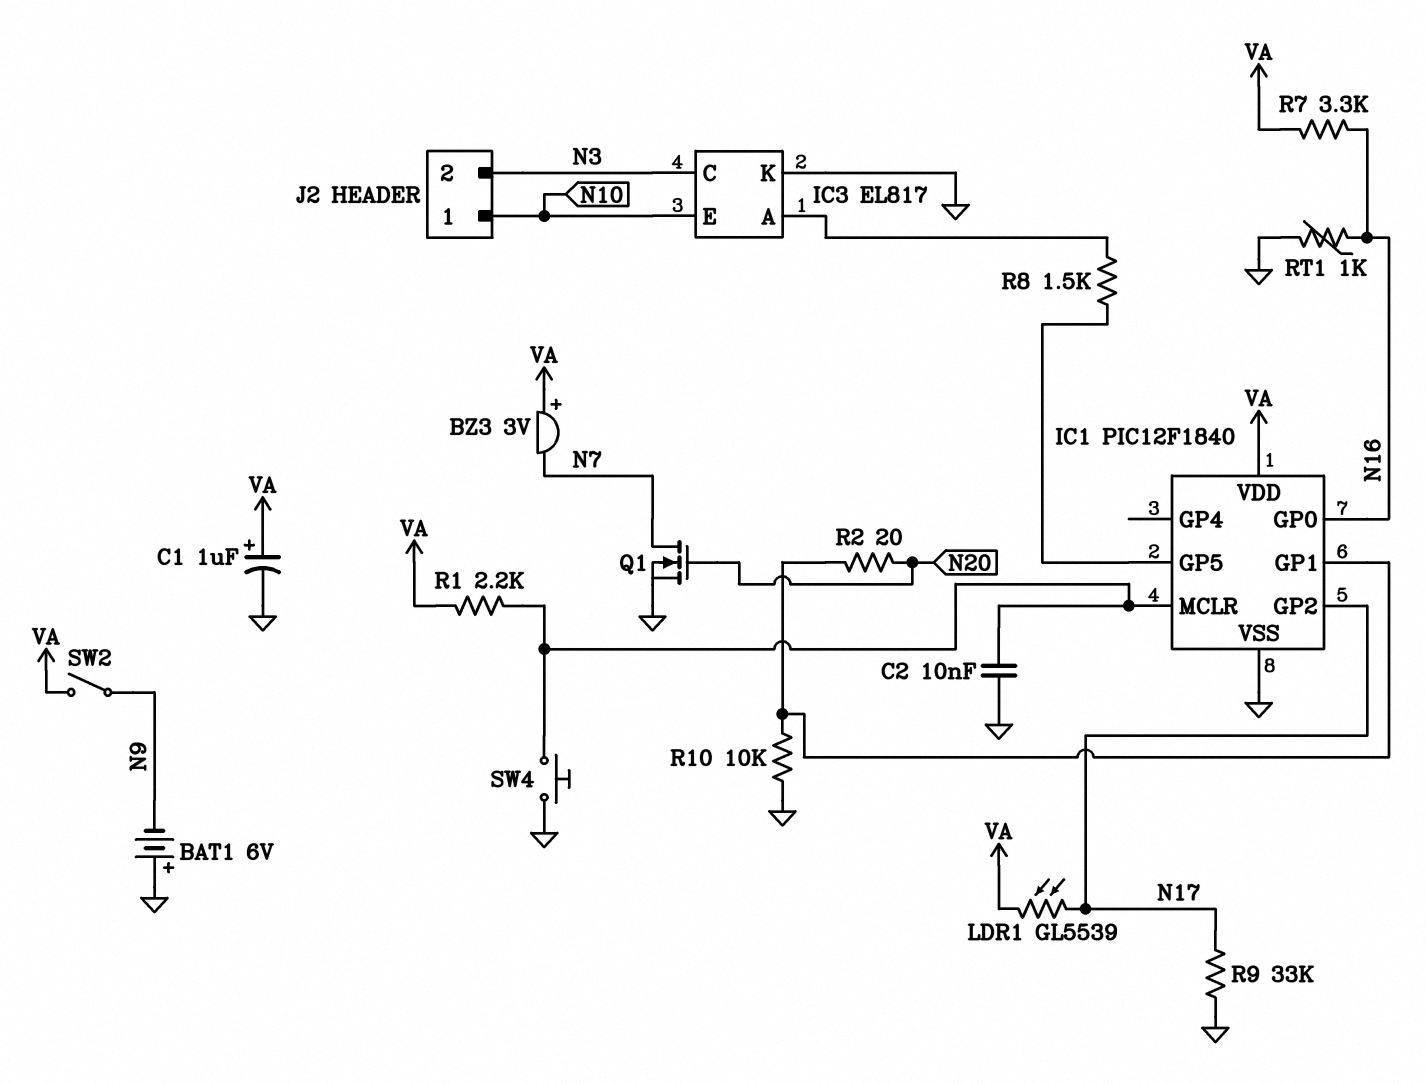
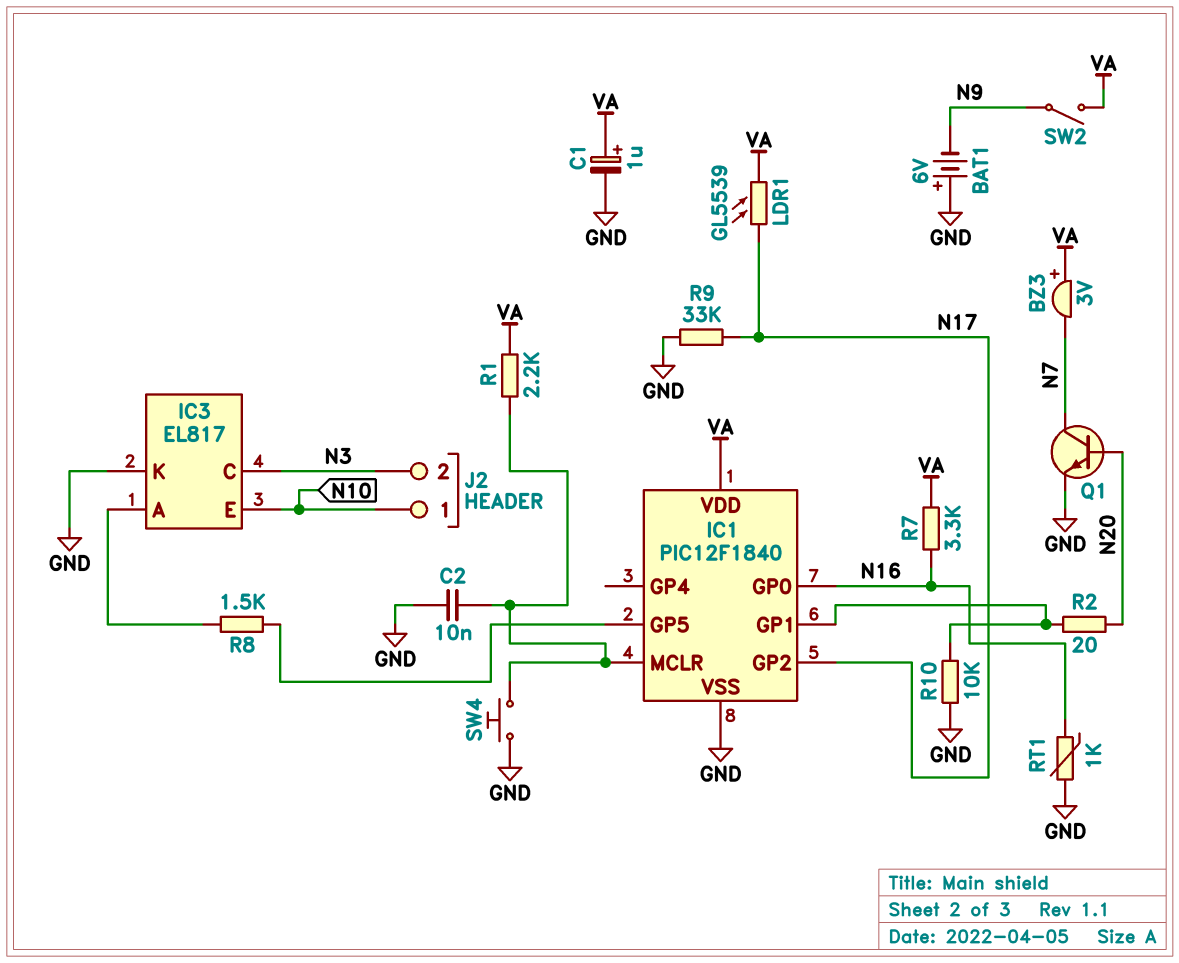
Q1: NMOS (G N20, D N7, S GND) -> NPN (B N20, C N7, E GND)

